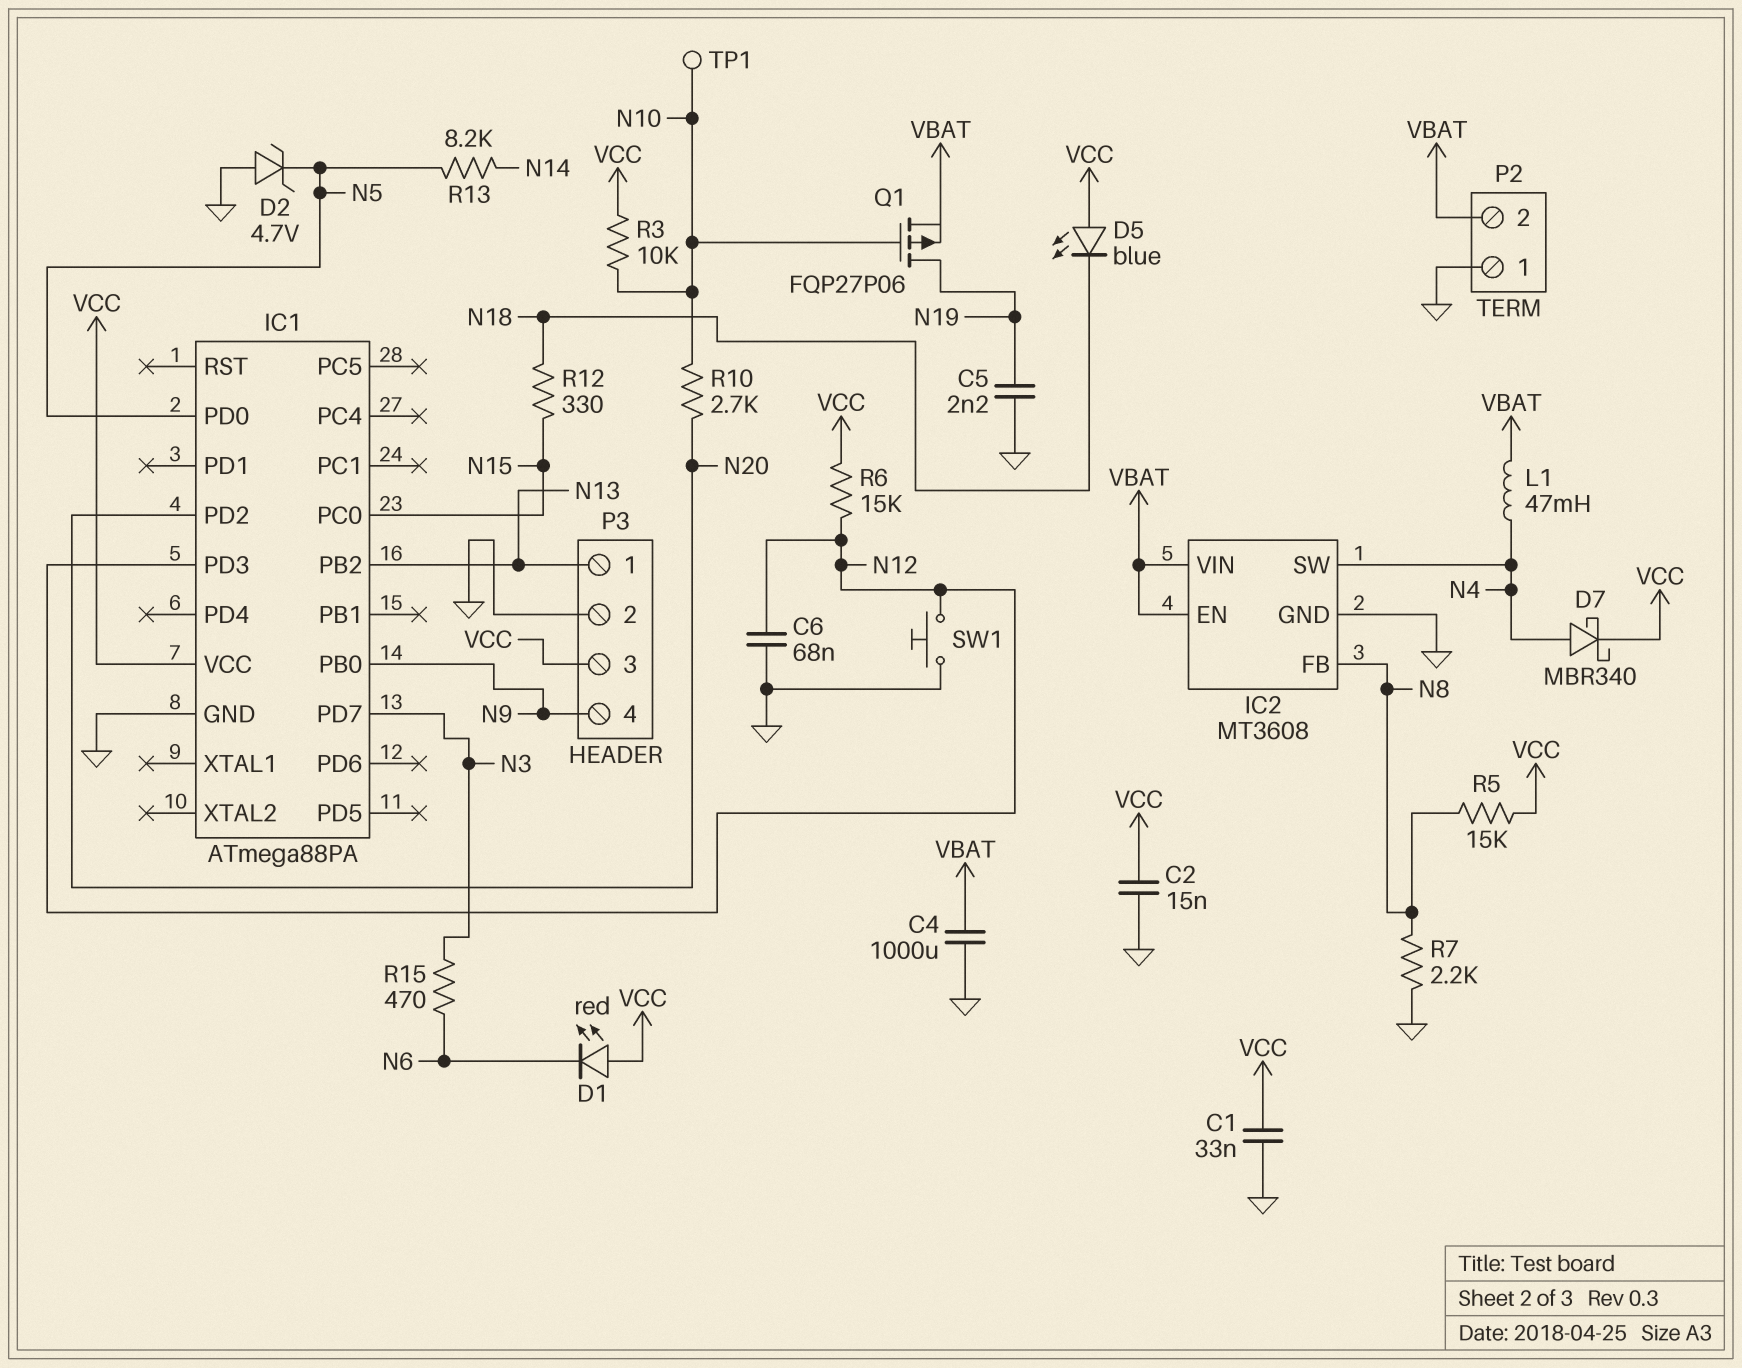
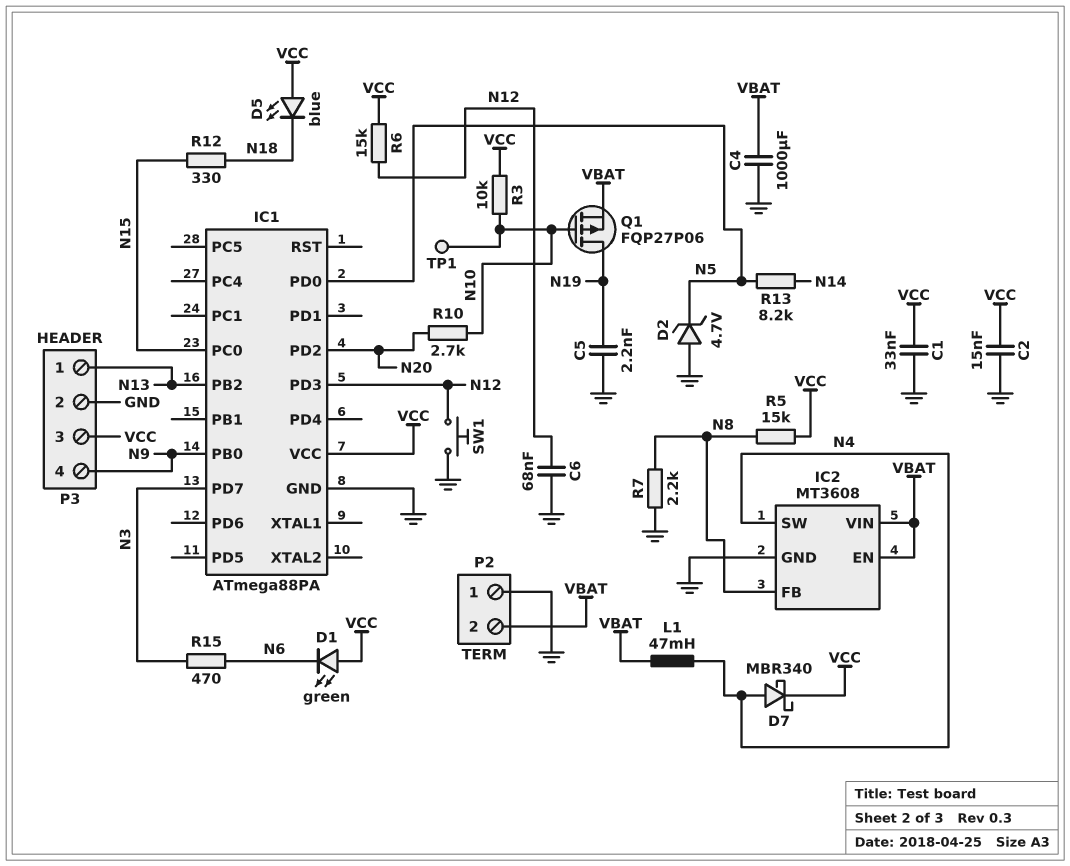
D1: LED red (A VCC, K N6) -> LED green (A VCC, K N6)

